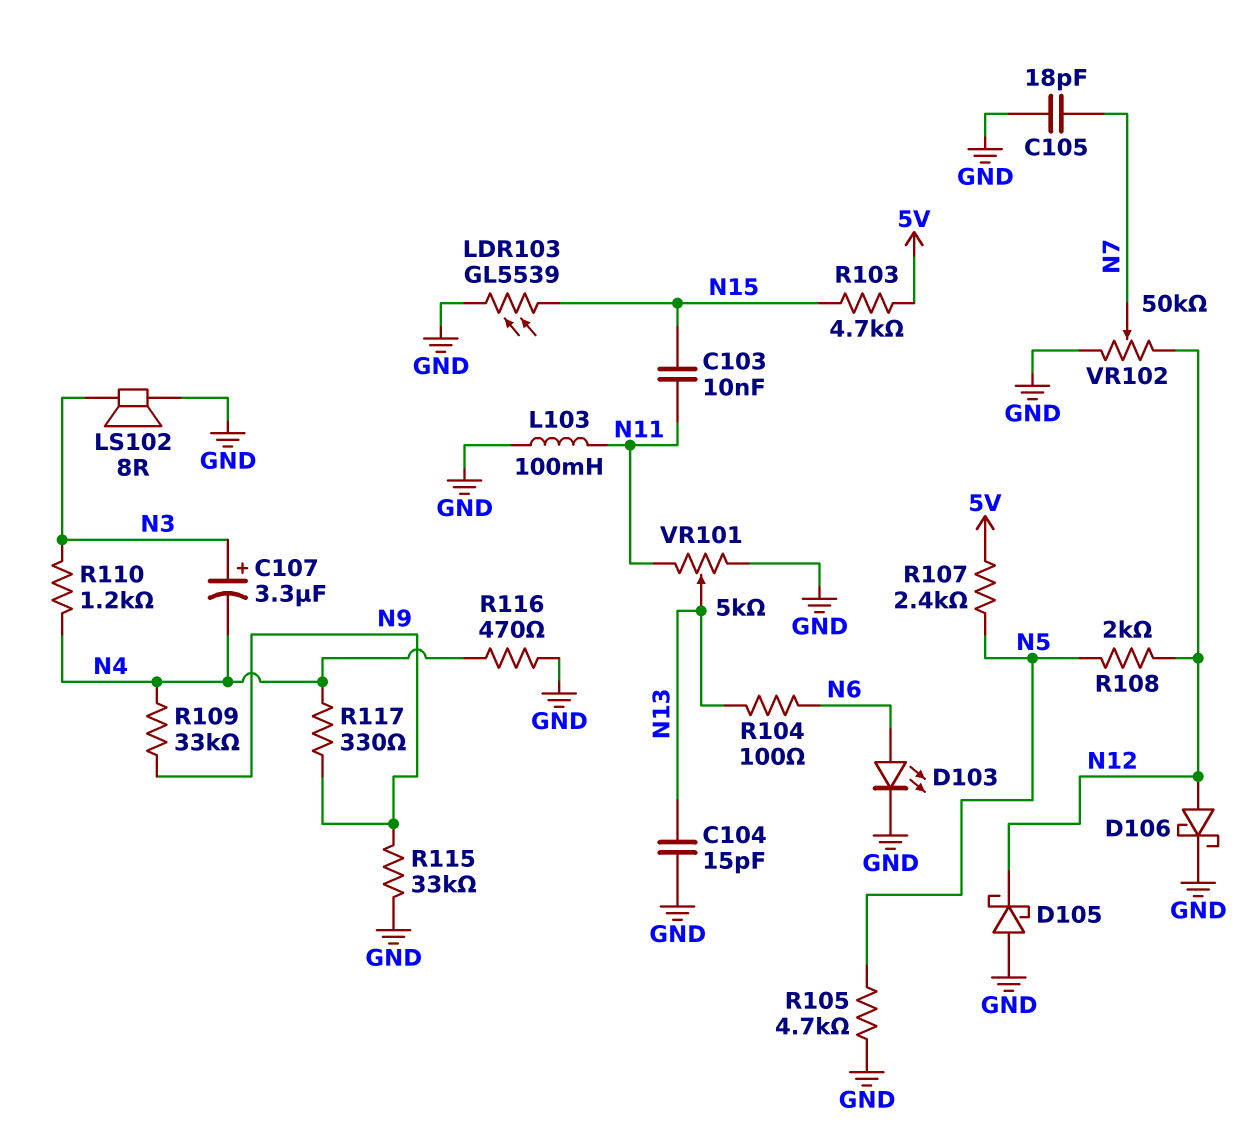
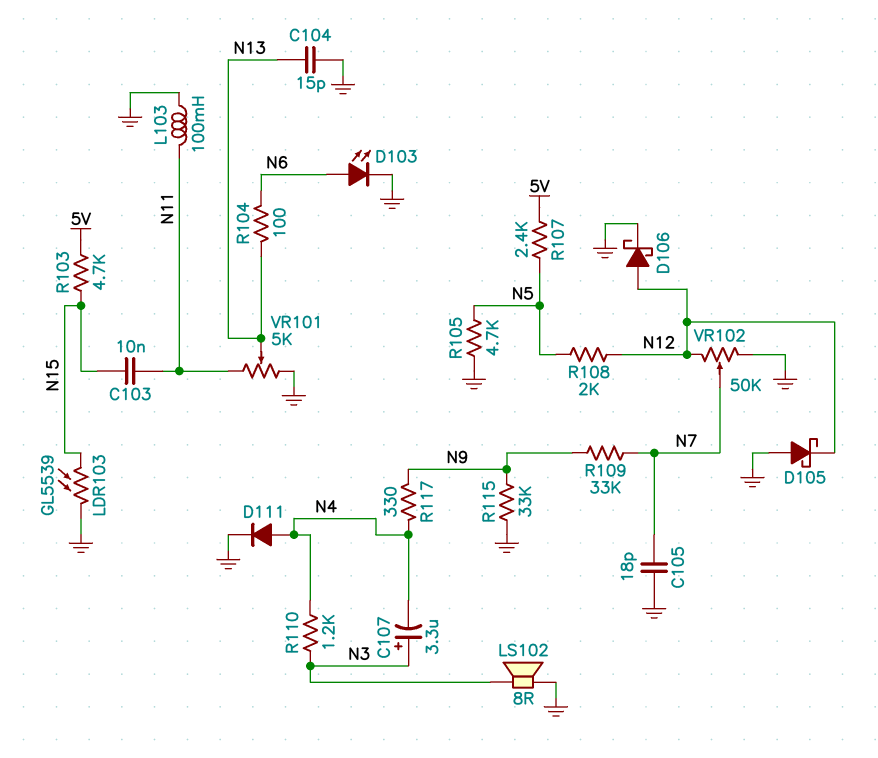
D111: none -> diode (A N4, K GND)
R109: 33k (N4, N9) -> 33k (N7, N9)
R116: 470 (GND, N4) -> none

